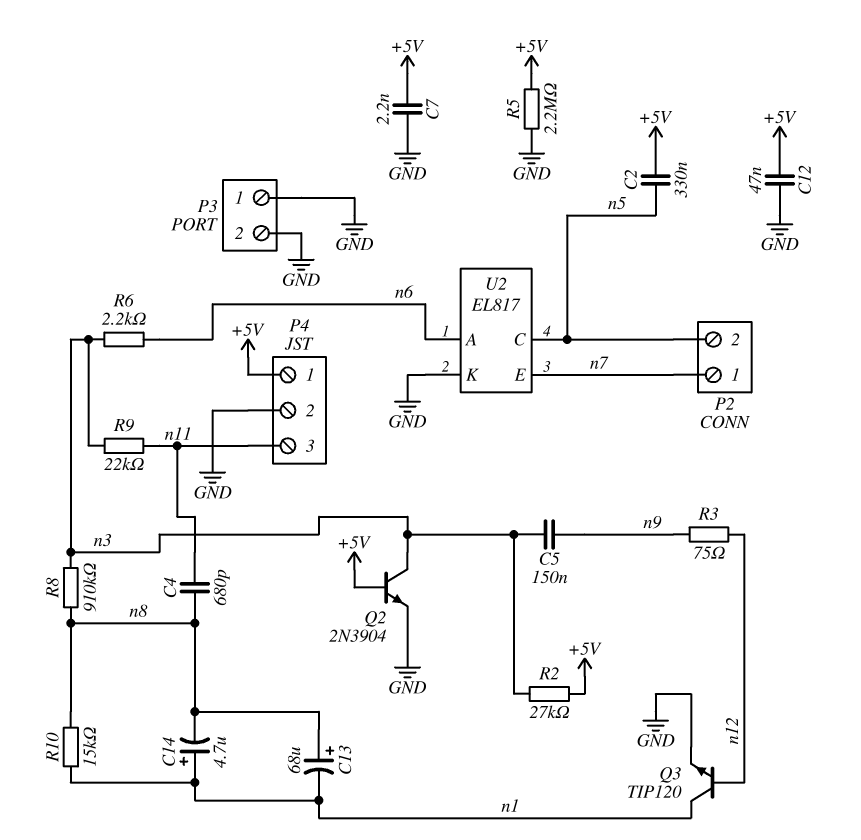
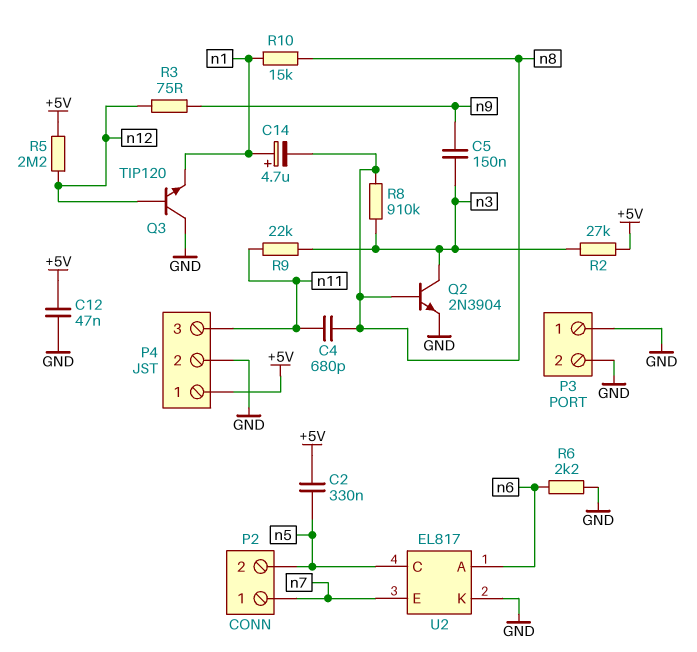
C7: 2.2nF (+5V, GND) -> none
C13: 68uF (plus n8, minus n1) -> none
Q2: NPN 2N3904 (B +5V, C n3, E GND) -> NPN 2N3904 (B n8, C n3, E GND)
Q3: NPN TIP120 (B n12, C n1, E GND) -> NPN TIP120 (B n12, C GND, E n1)
R5: 2.2M (+5V, GND) -> 2.2M (+5V, n12)
R6: 2.2k (n3, n6) -> 2.2k (GND, n6)

